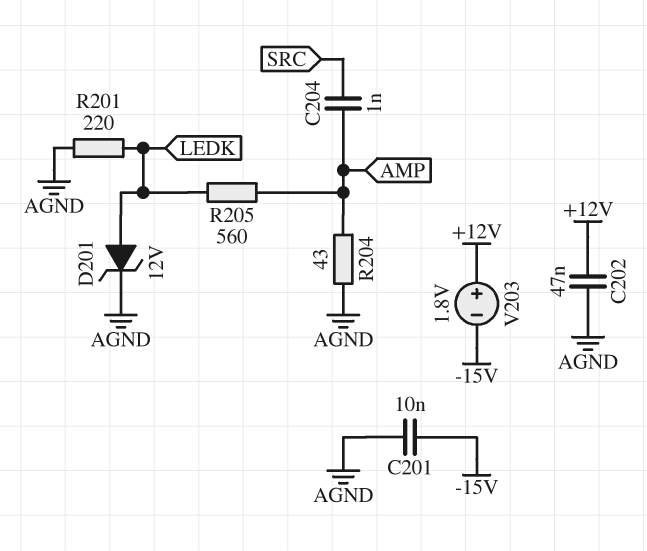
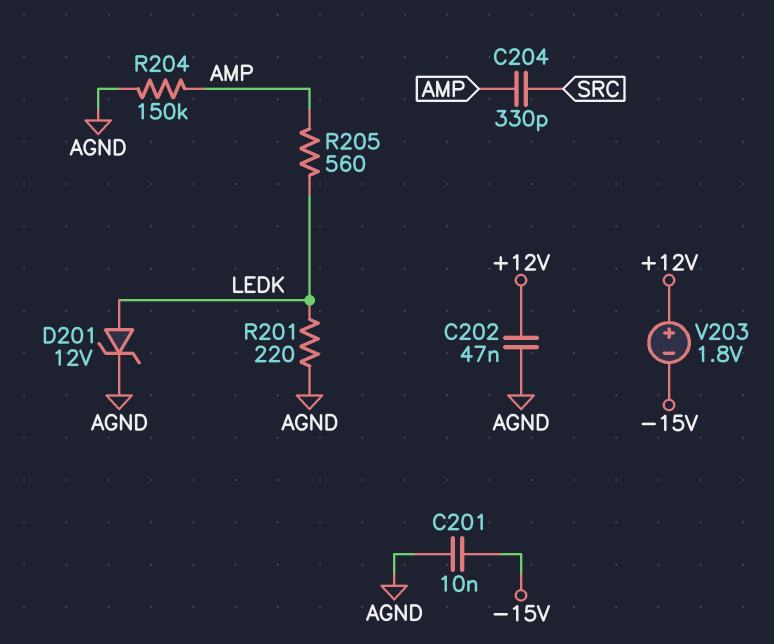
C204: 1nF (AMP, SRC) -> 330pF (AMP, SRC)
R204: 43 (AGND, AMP) -> 150k (AGND, AMP)

